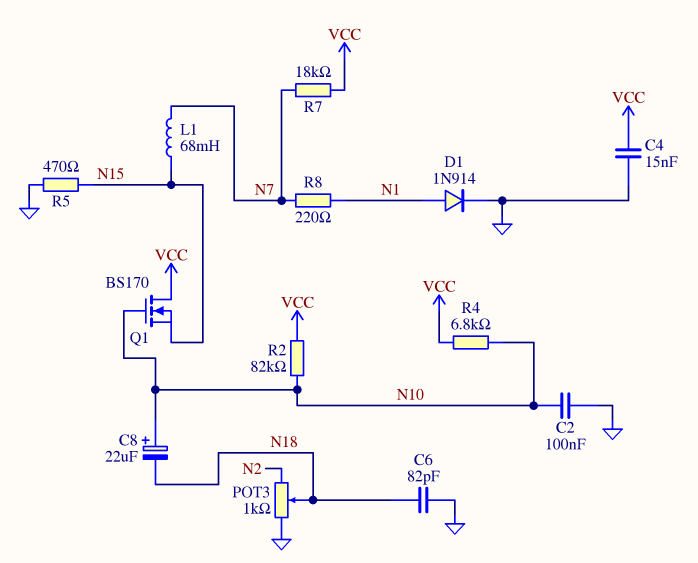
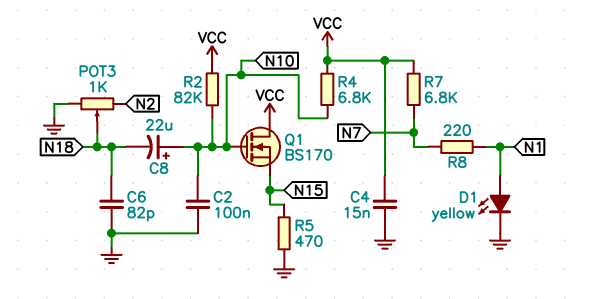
D1: diode 1N914 (A N1, K GND) -> LED yellow (A N1, K GND)
L1: 68mH (N7, N15) -> none
R7: 18k (N7, VCC) -> 6.8k (N7, VCC)

